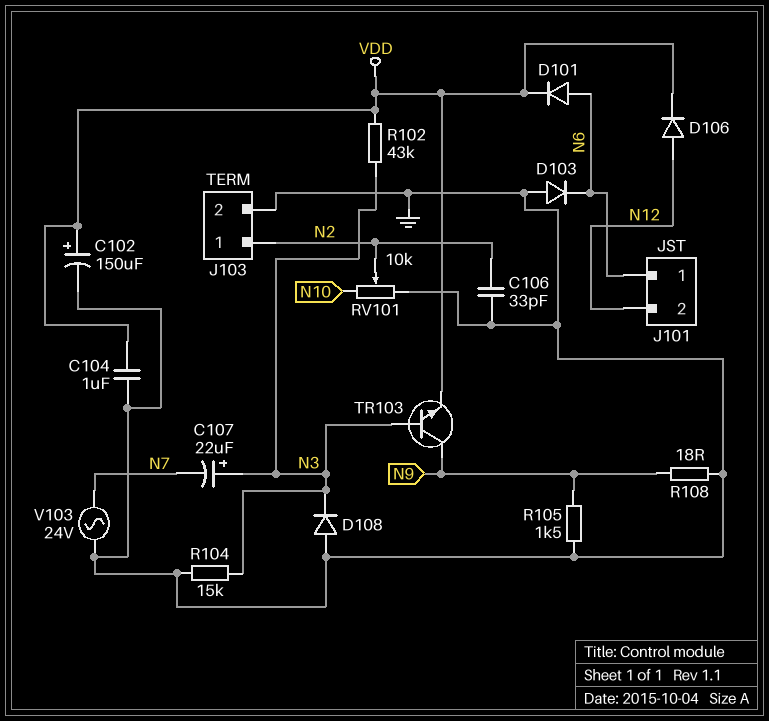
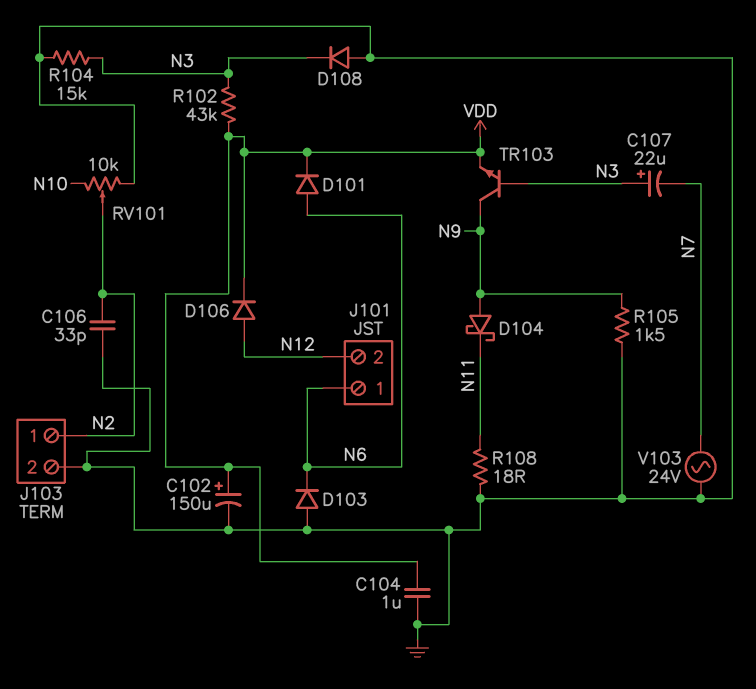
D104: none -> schottky (A N9, K N11)
R108: 18 (GND, N9) -> 18 (GND, N11)

